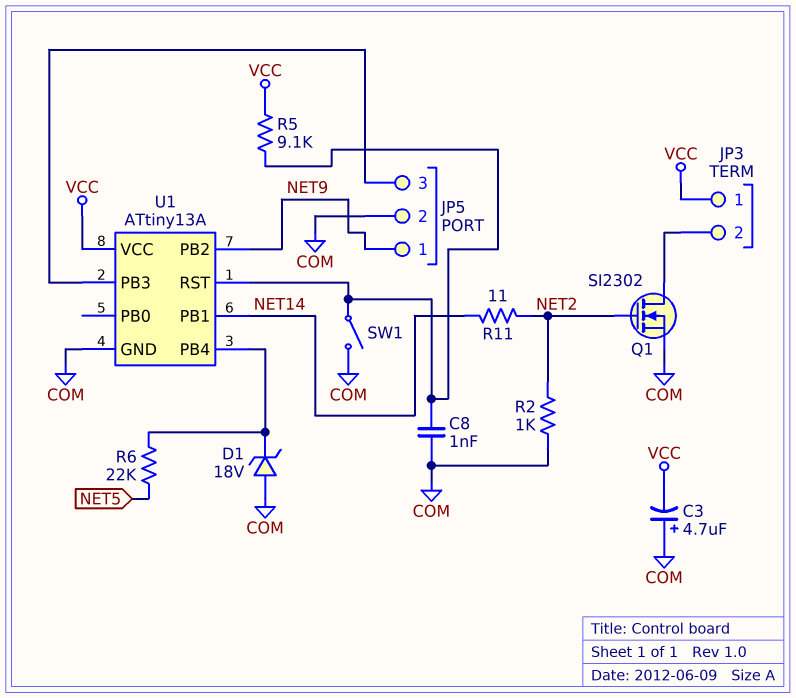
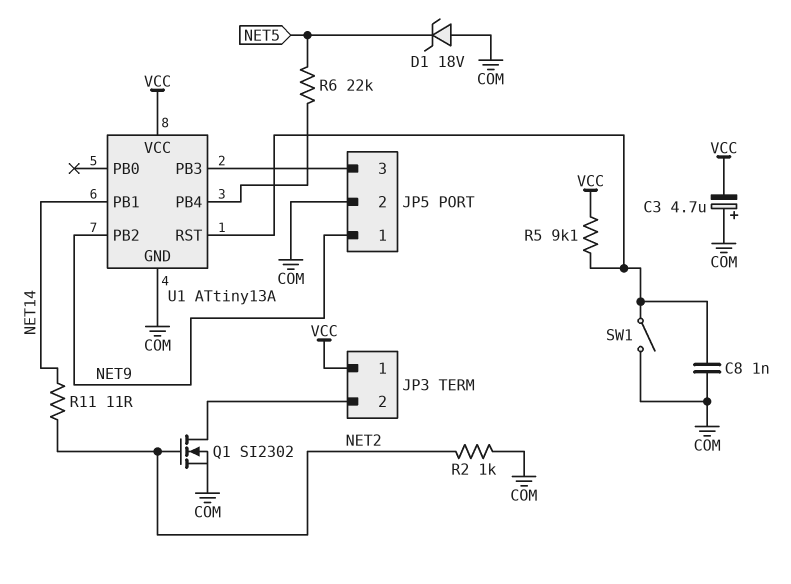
D1: zener 18V (A COM, K U1/PB4) -> zener 18V (A COM, K NET5)

